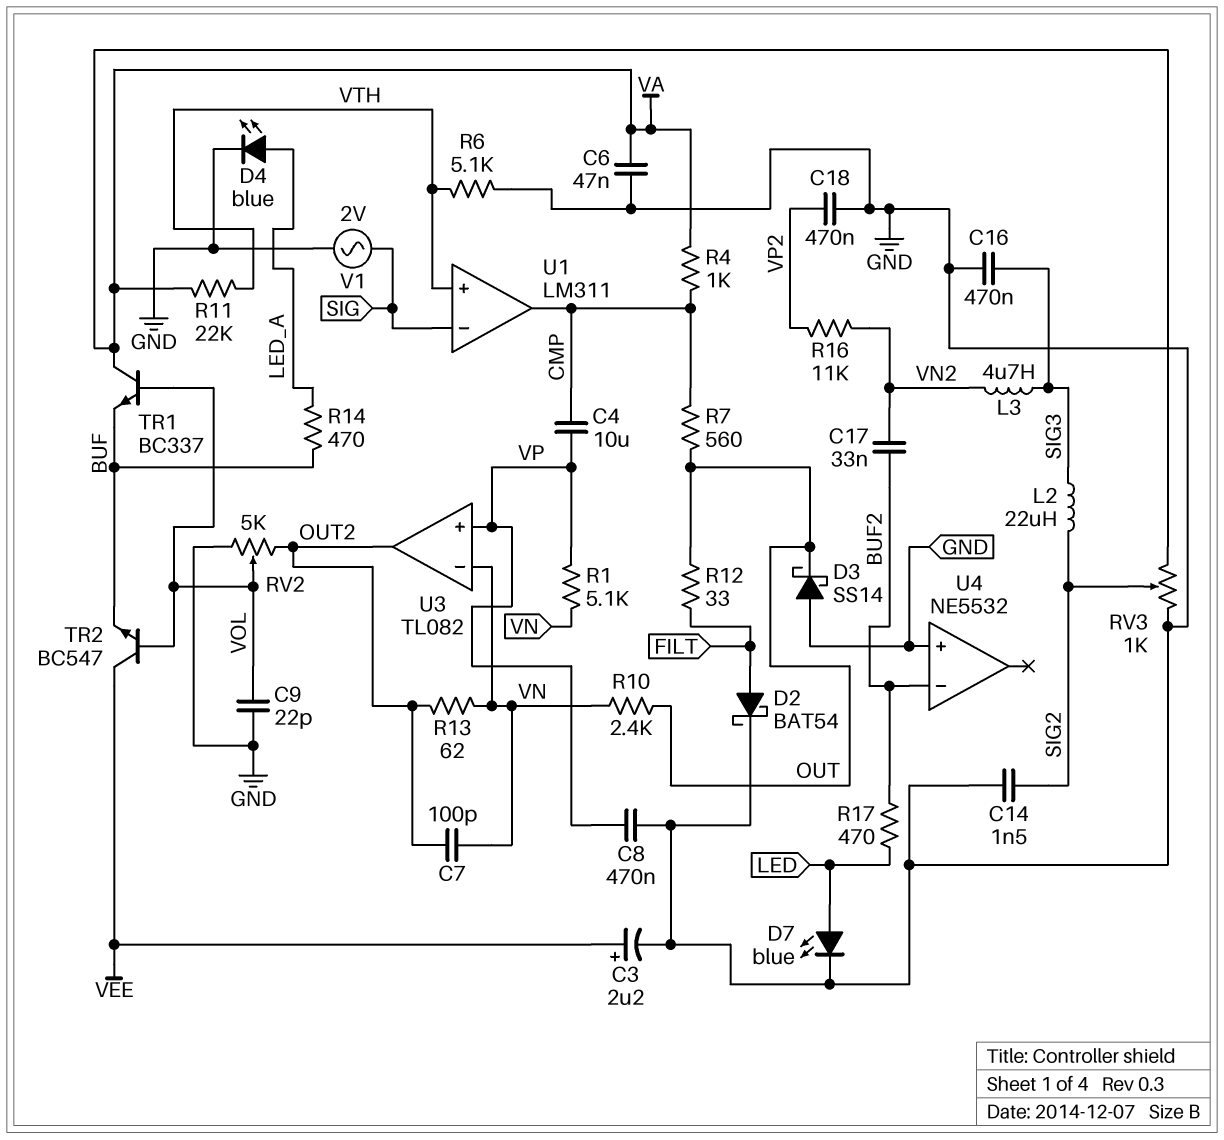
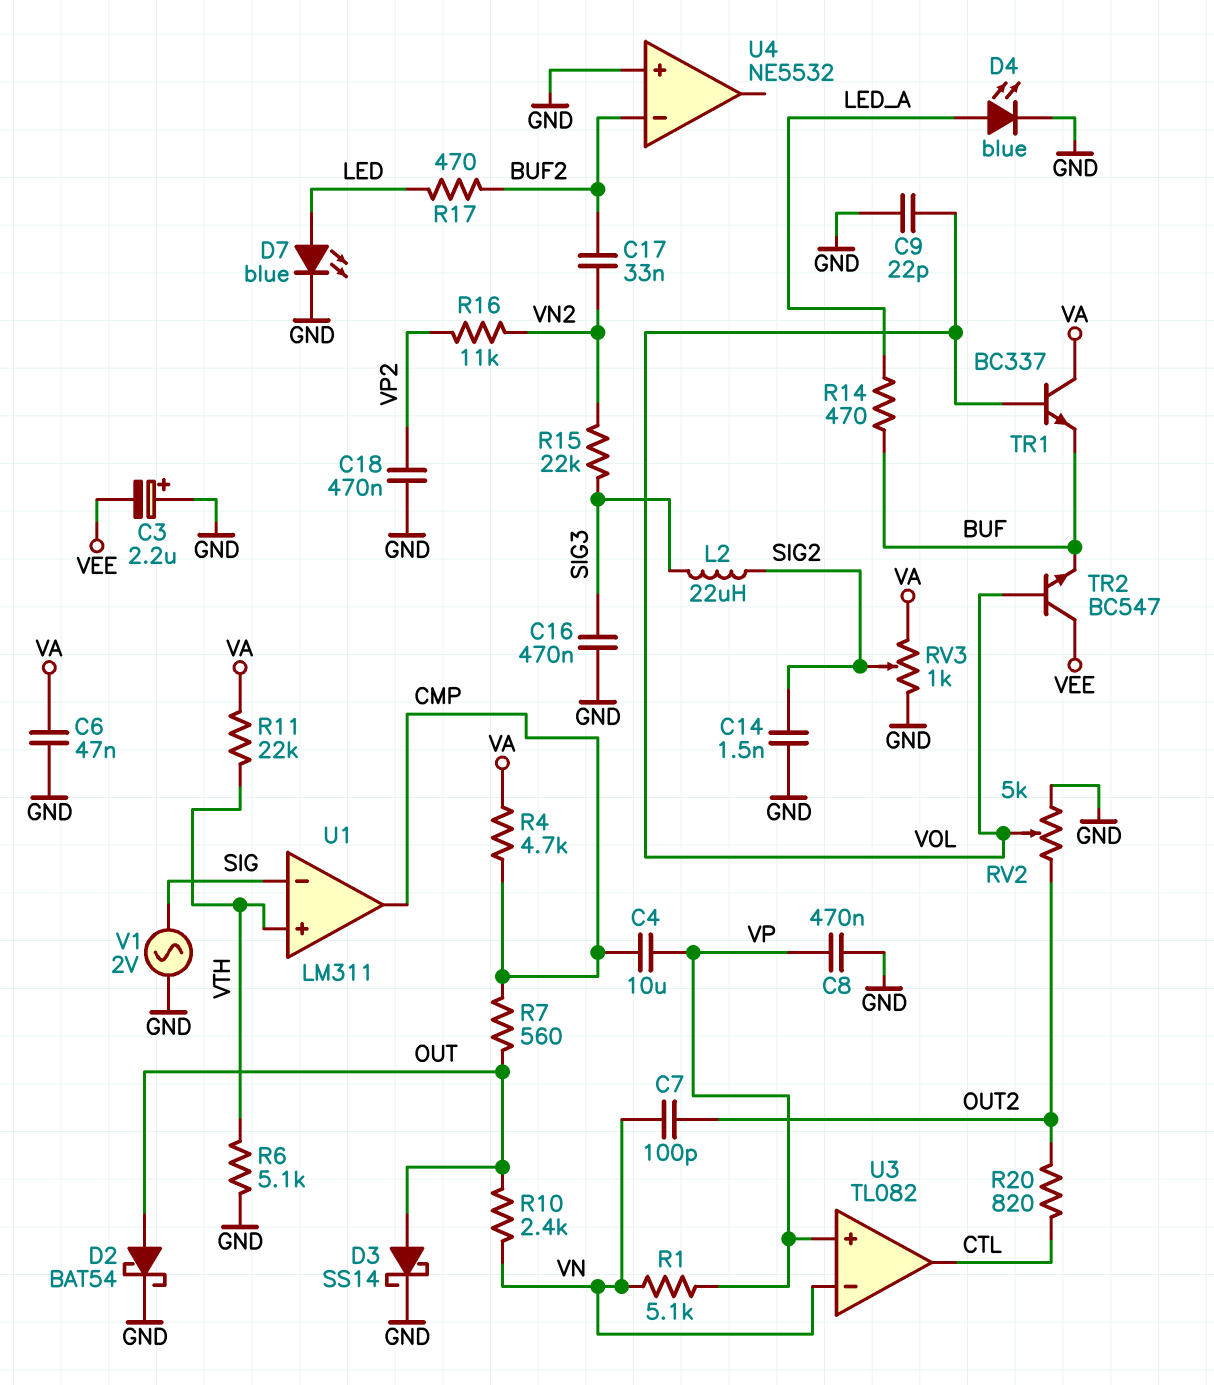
C3: 2.2uF (plus VEE, minus GND) -> 2.2uF (plus GND, minus VEE)
D2: schottky BAT54 (A FILT, K GND) -> schottky BAT54 (A OUT, K GND)
D3: schottky SS14 (A GND, K OUT) -> schottky SS14 (A OUT, K GND)
L3: 4.7uH (SIG3, VN2) -> none
R4: 1k (CMP, VA) -> 4.7k (CMP, VA)
R12: 33 (FILT, OUT) -> none
R13: 62 (OUT2, VN) -> none
R15: none -> 22k (SIG3, VN2)
R20: none -> 820 (CTL, OUT2)
U3 pin out: OUT2 -> CTL

